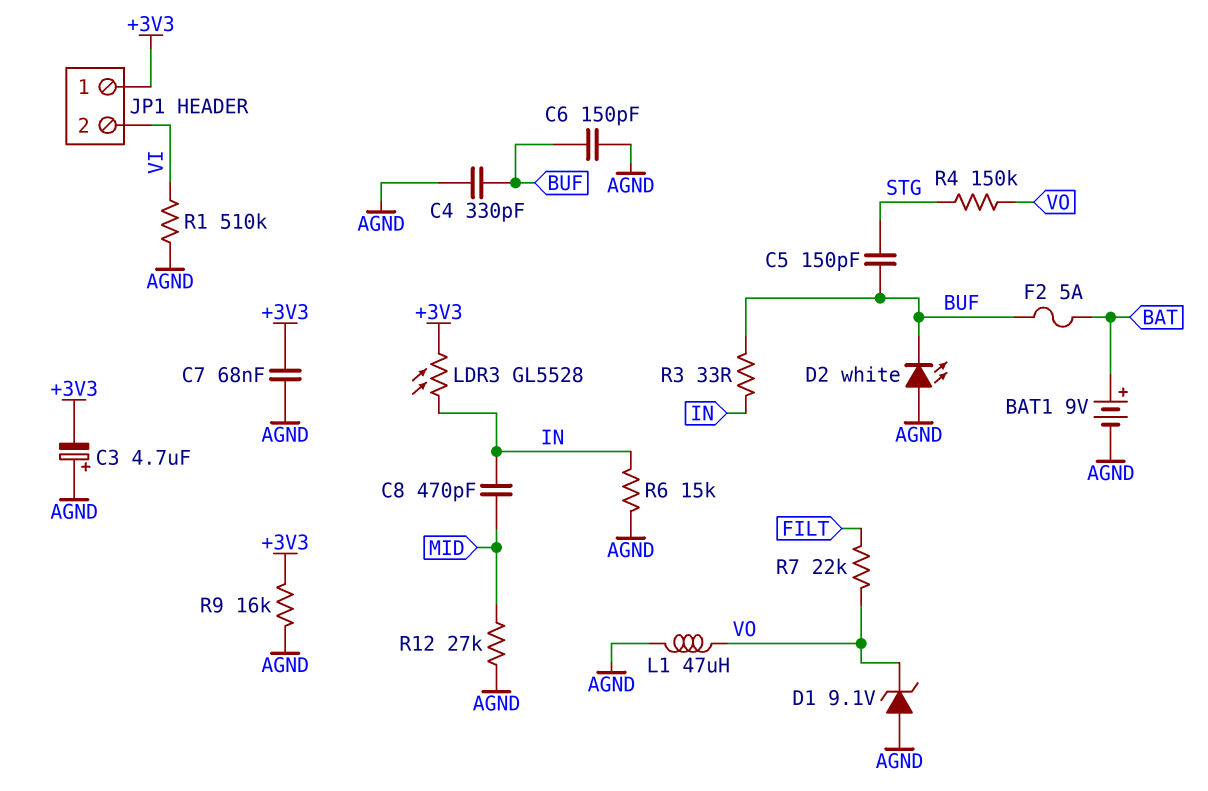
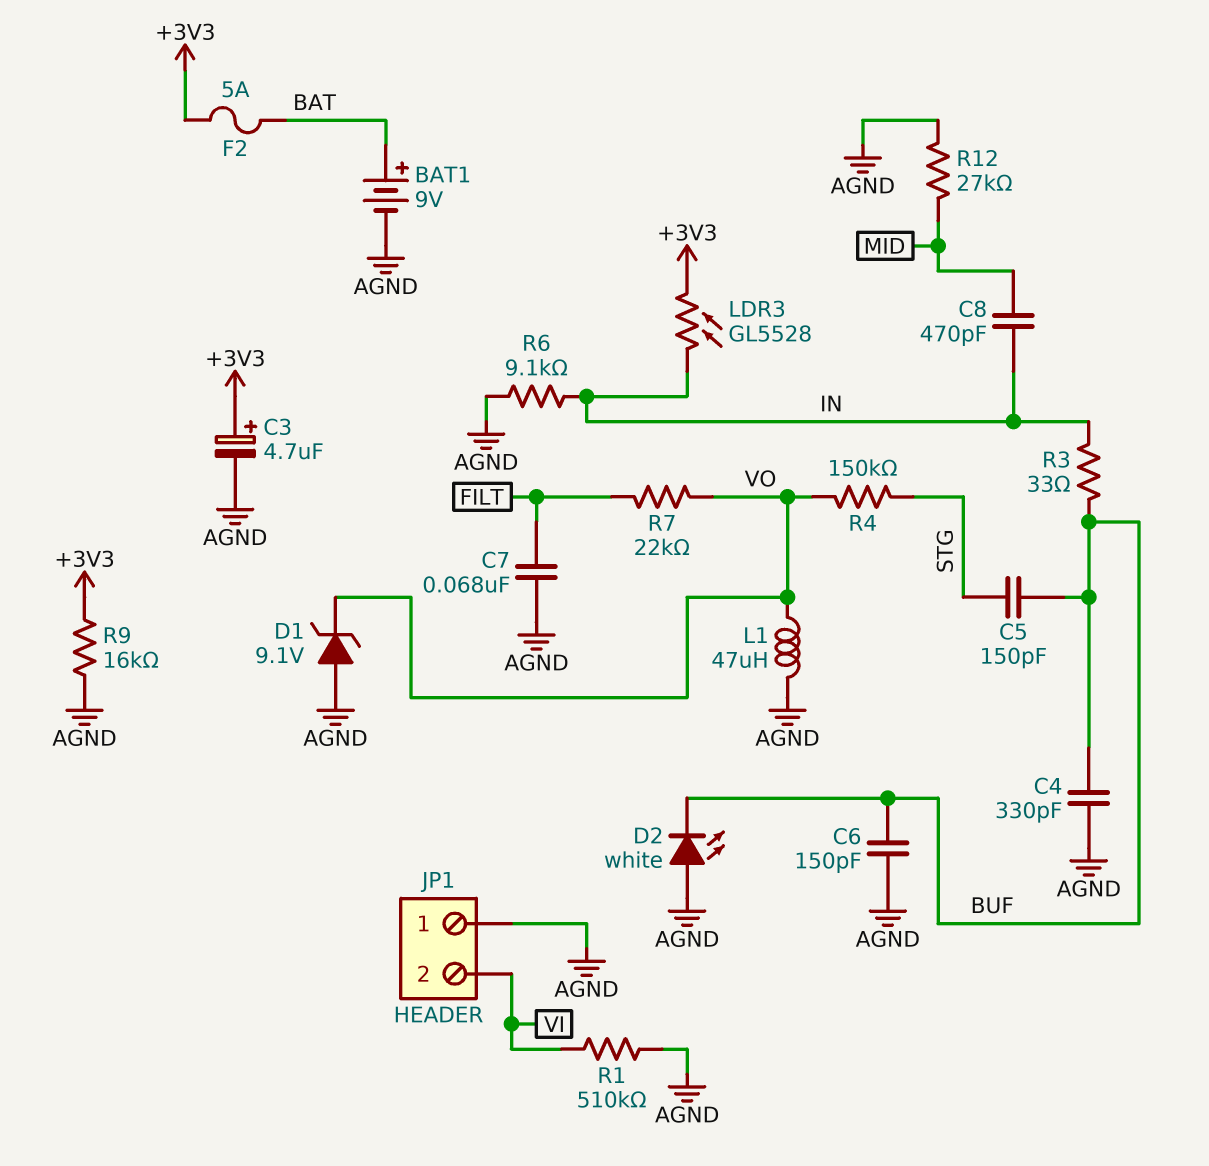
C3: 4.7uF (plus AGND, minus +3V3) -> 4.7uF (plus +3V3, minus AGND)
C7: 68nF (+3V3, AGND) -> 68nF (AGND, FILT)
F2: 5A (BAT, BUF) -> 5A (+3V3, BAT)
JP1 pin 1: +3V3 -> AGND
R6: 15k (AGND, IN) -> 9.1k (AGND, IN)

